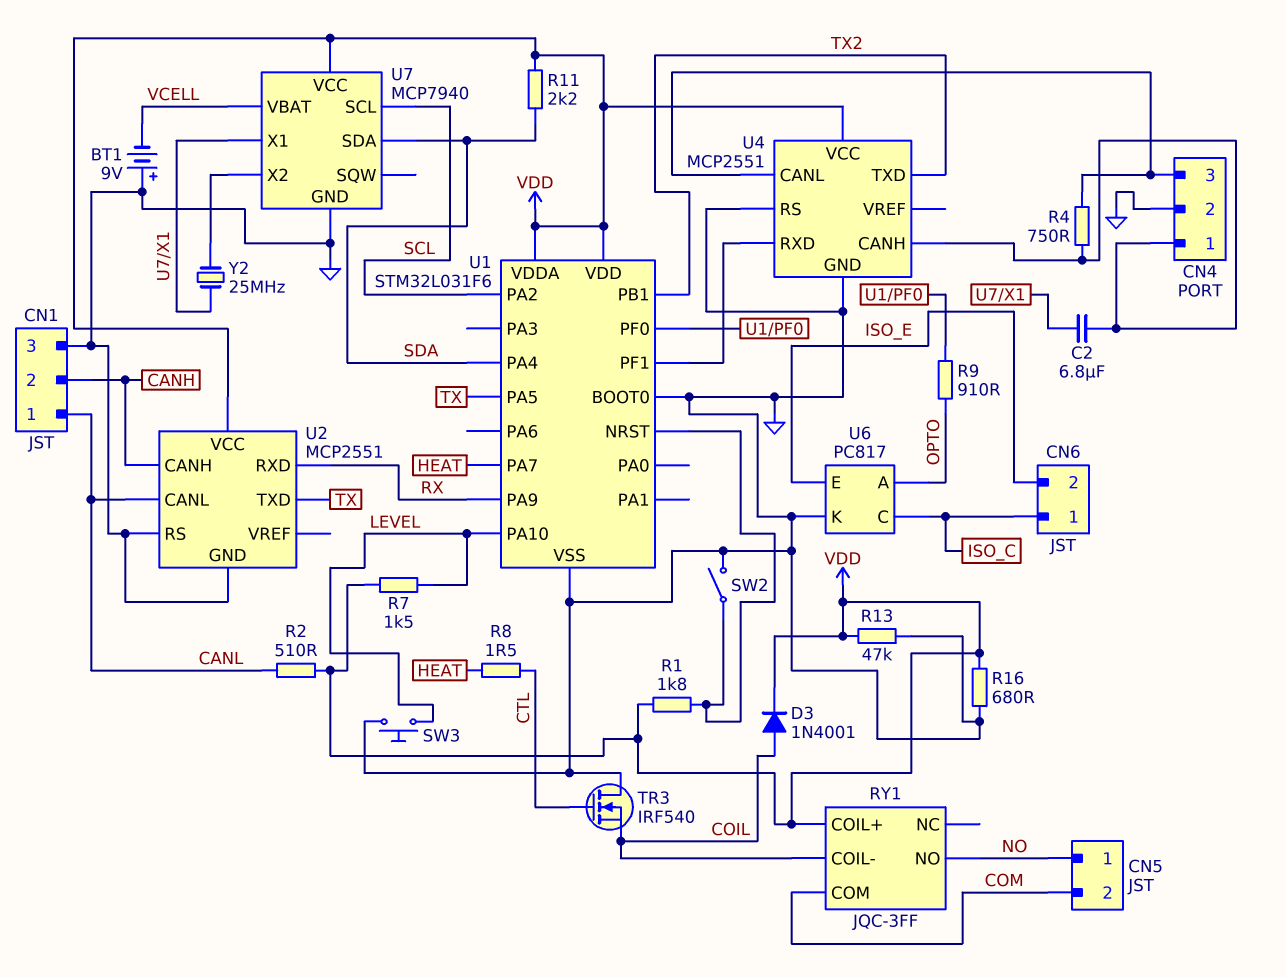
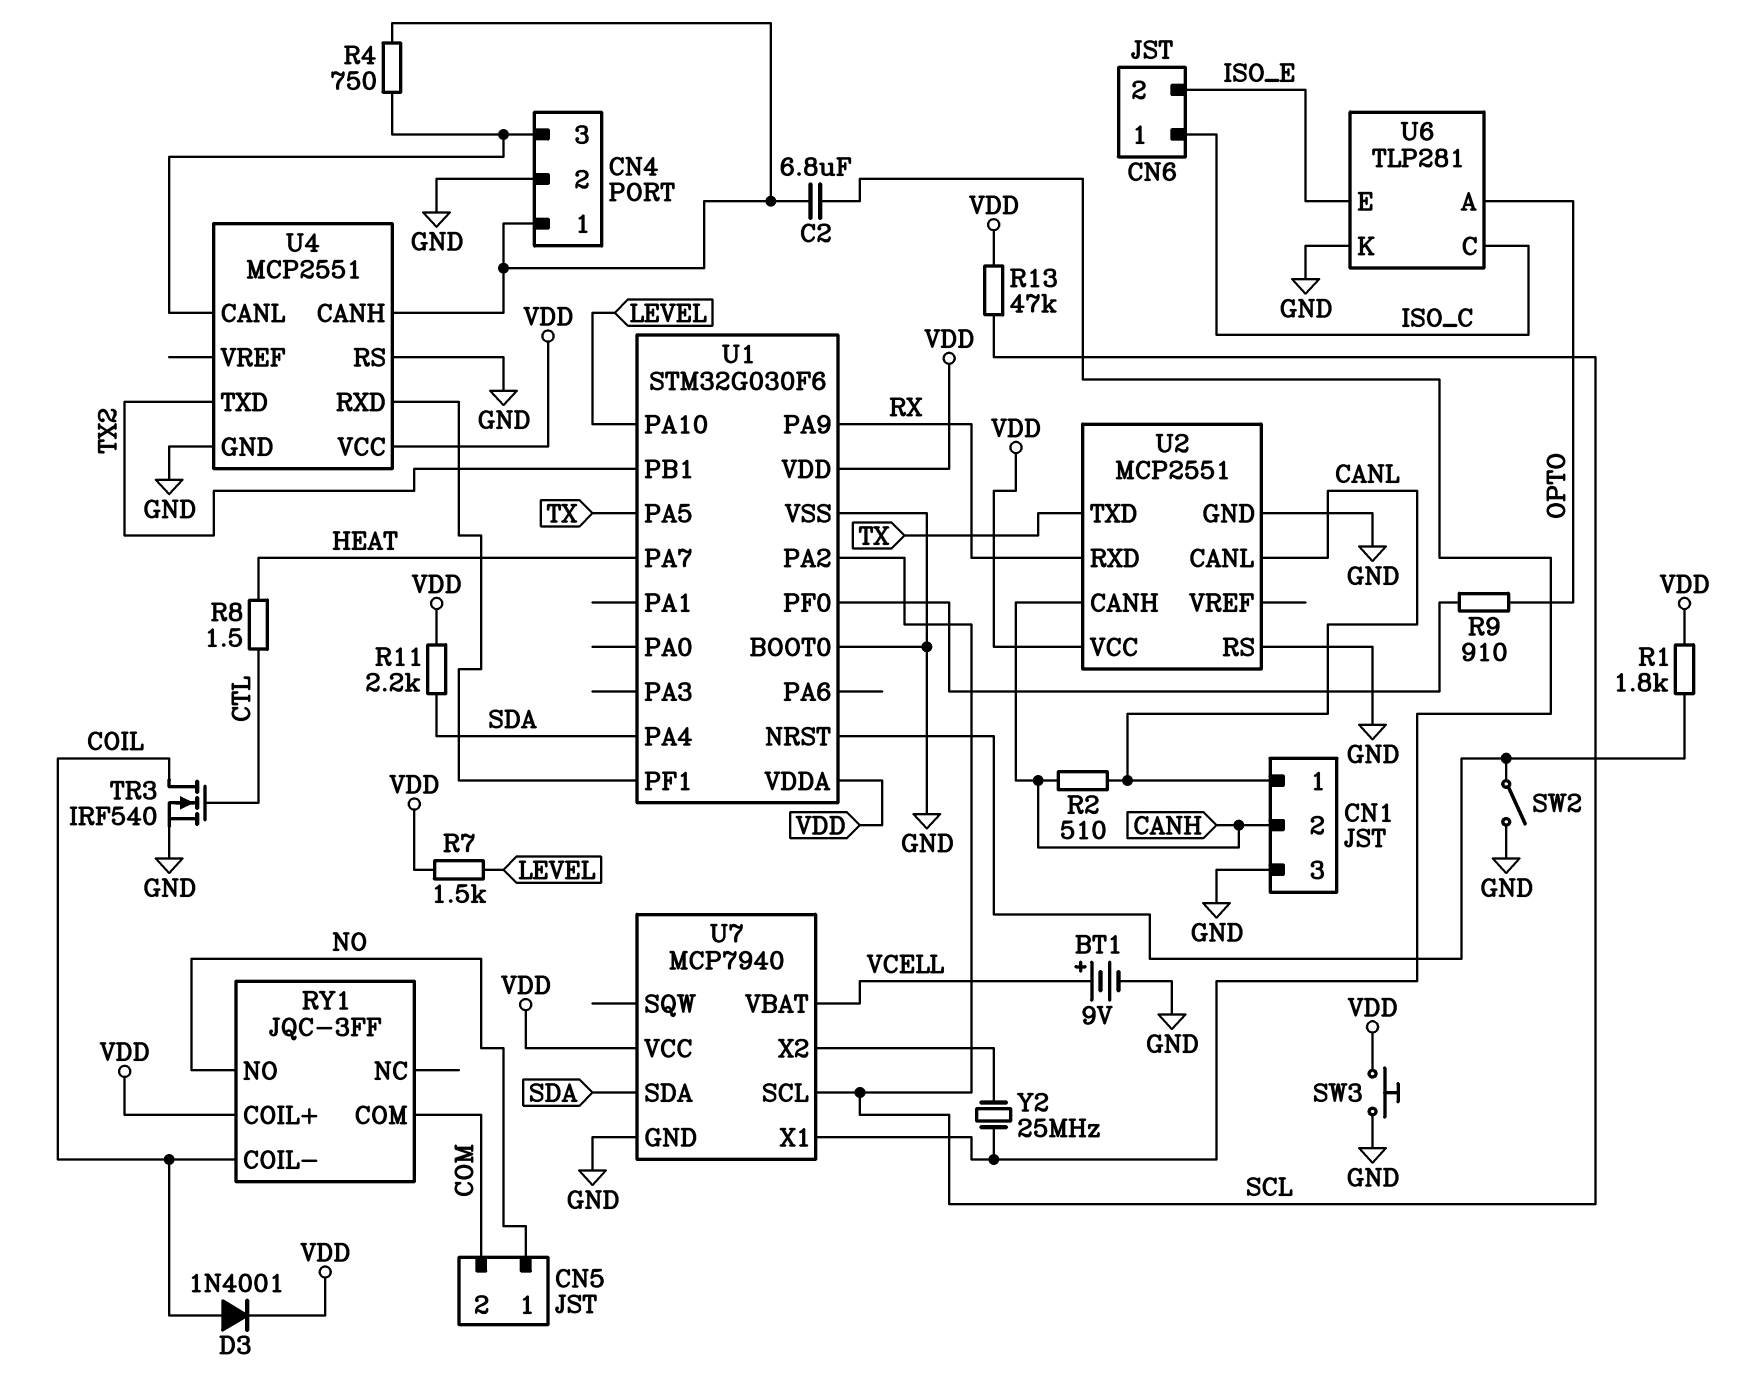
BT1: 9V (plus GND, minus VCELL) -> 9V (plus VCELL, minus GND)
R2: 510 (CANL, VDD) -> 510 (CANH, CANL)
R13: 47k (GND, VDD) -> 47k (SCL, VDD)
R16: 680 (GND, VDD) -> none
SW3: button (GND, LEVEL) -> button (GND, VDD)
TR3: NMOS IRF540 (G CTL, D GND, S COIL) -> NMOS IRF540 (G CTL, D COIL, S GND)
U1: STM32L031F6 -> STM32G030F6
U6: PC817 -> TLP281

